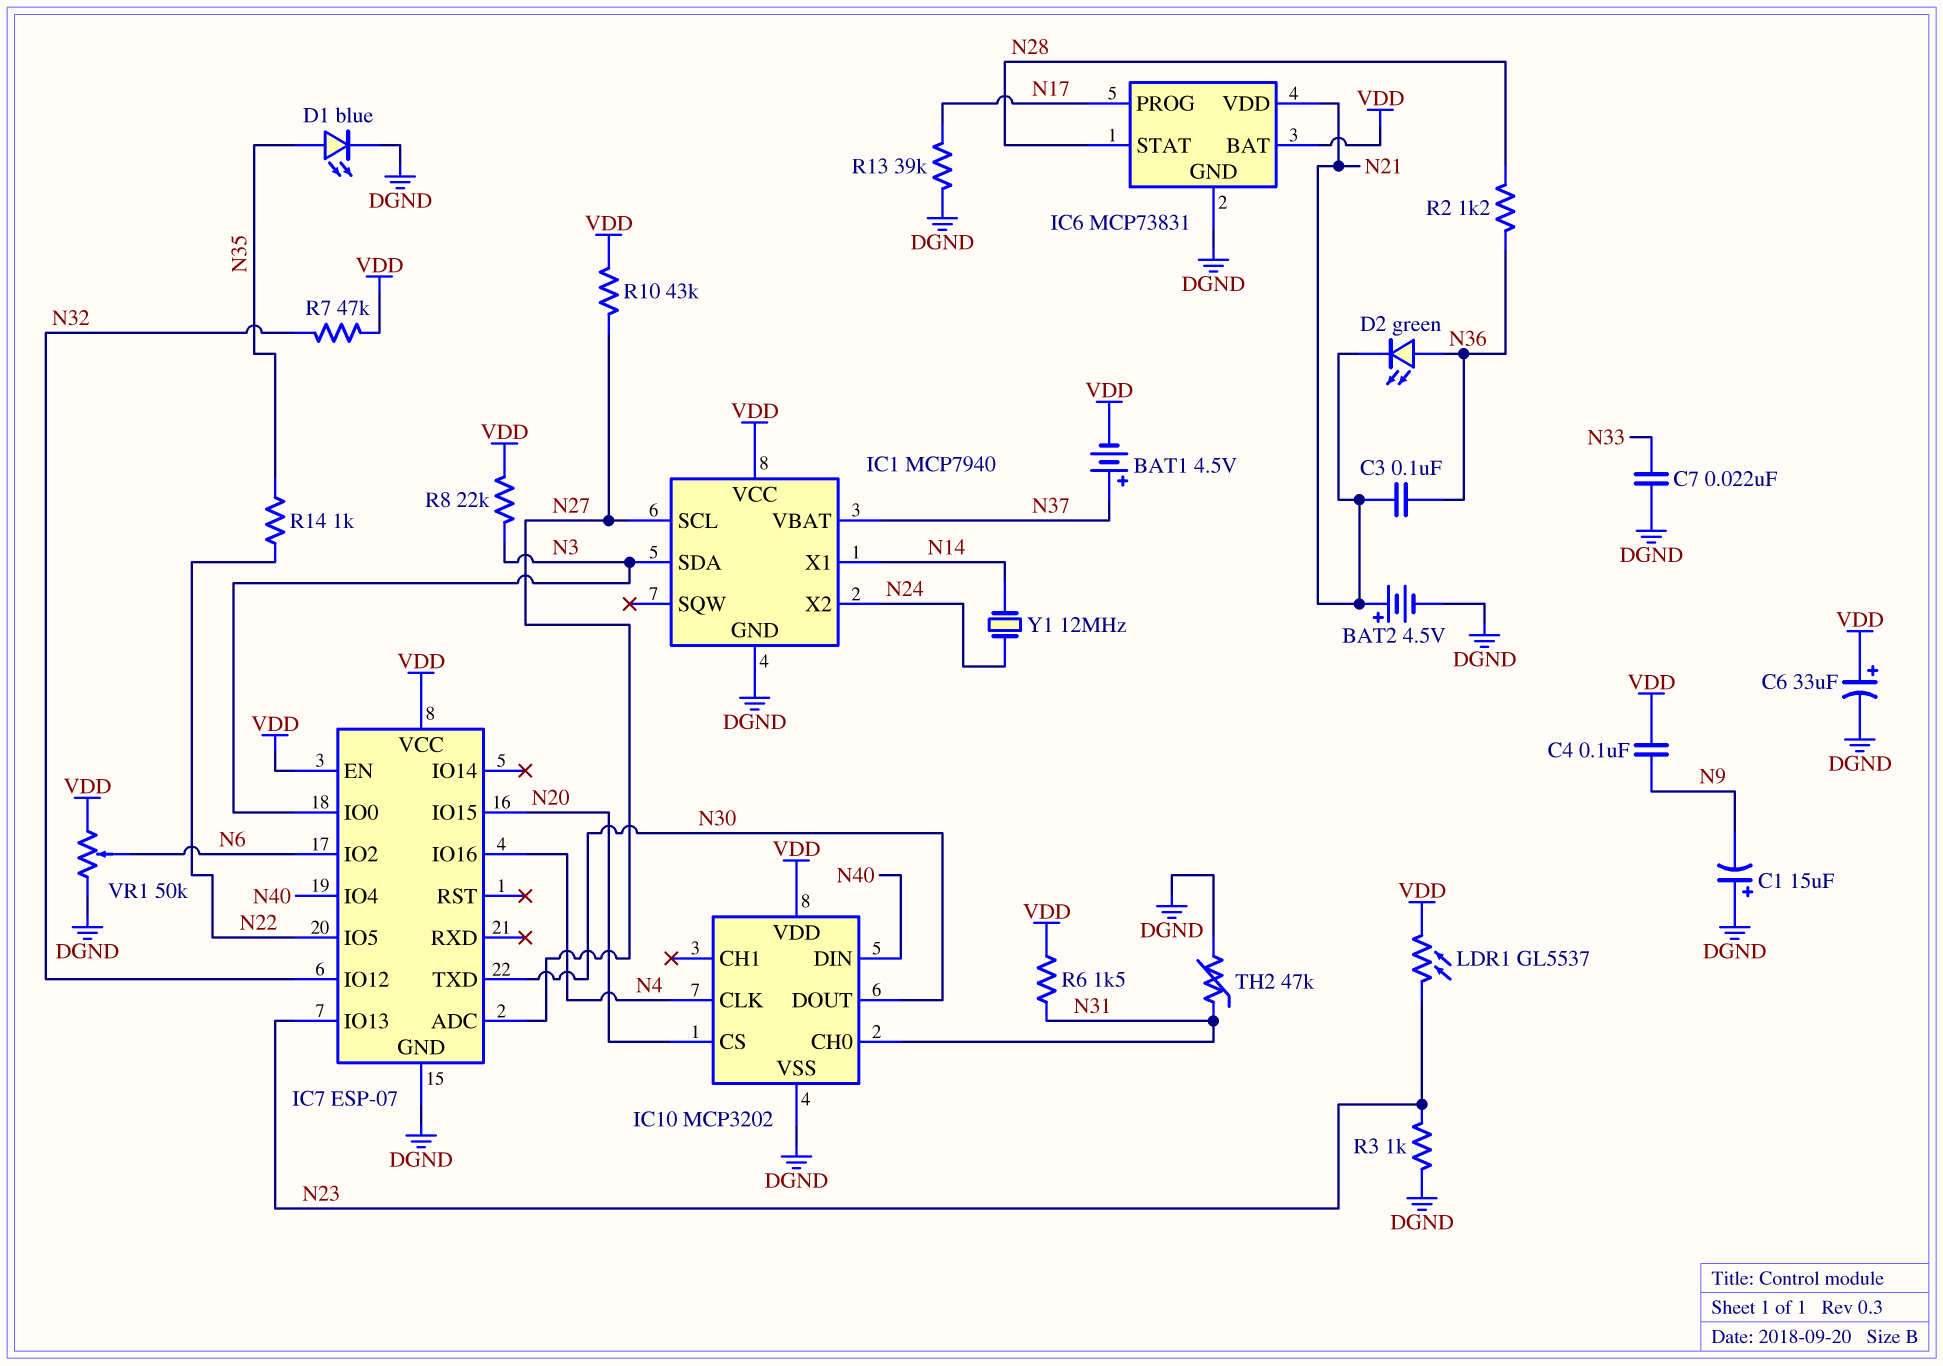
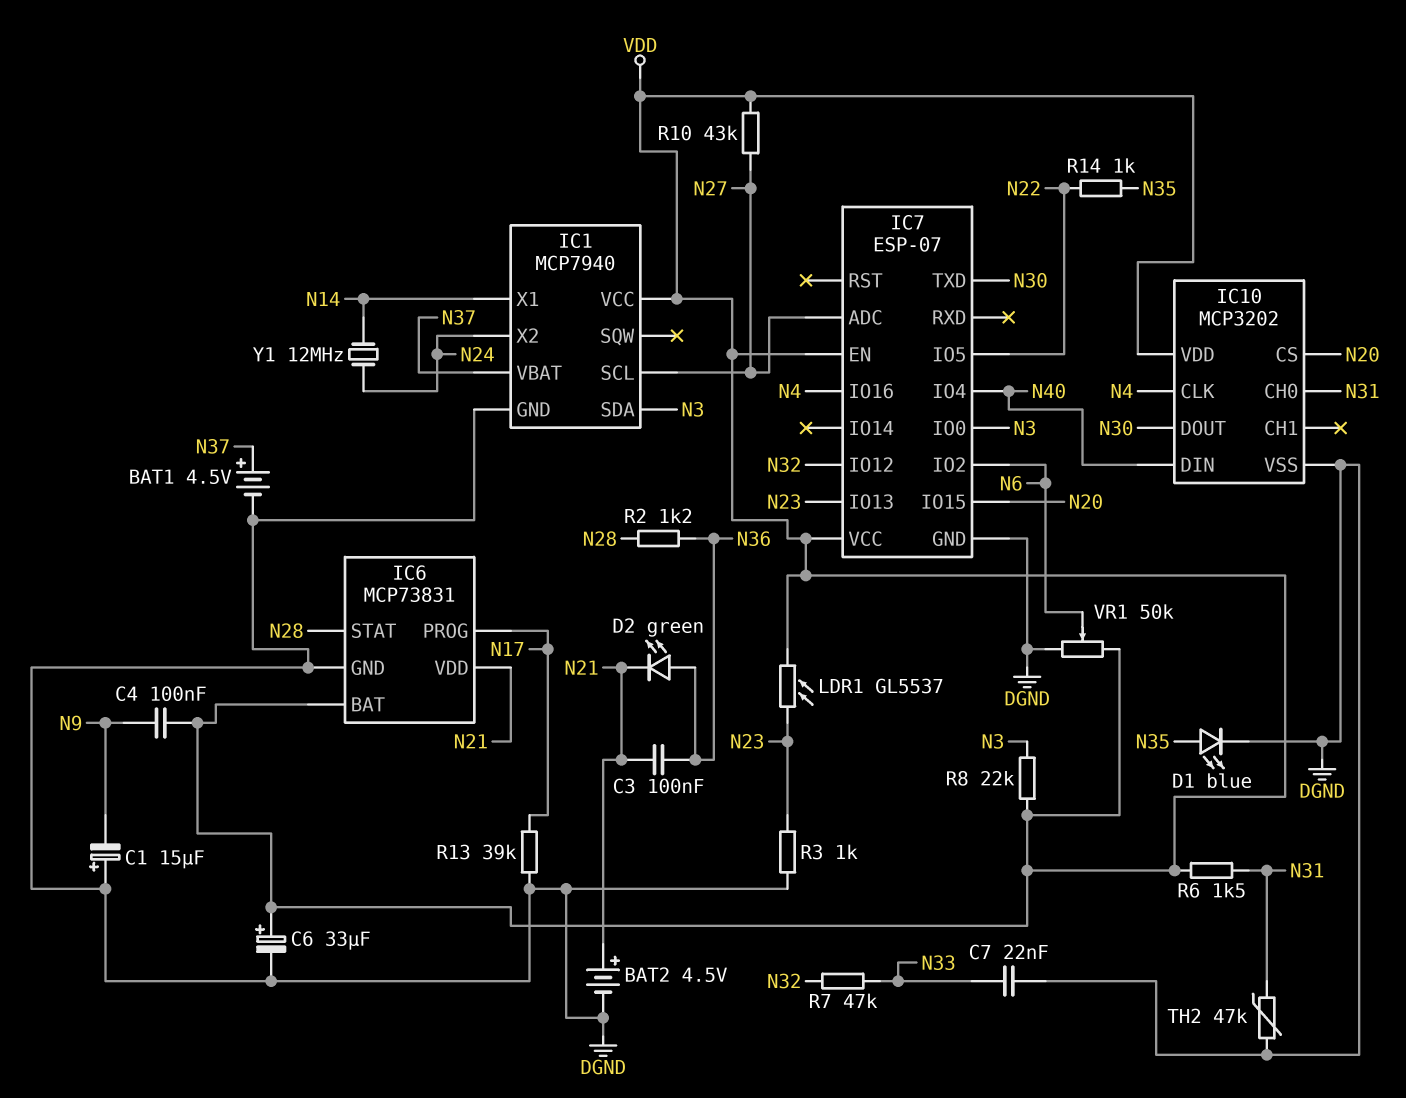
BAT1: 4.5V (plus N37, minus VDD) -> 4.5V (plus N37, minus DGND)
R7: 47k (N32, VDD) -> 47k (N32, N33)

